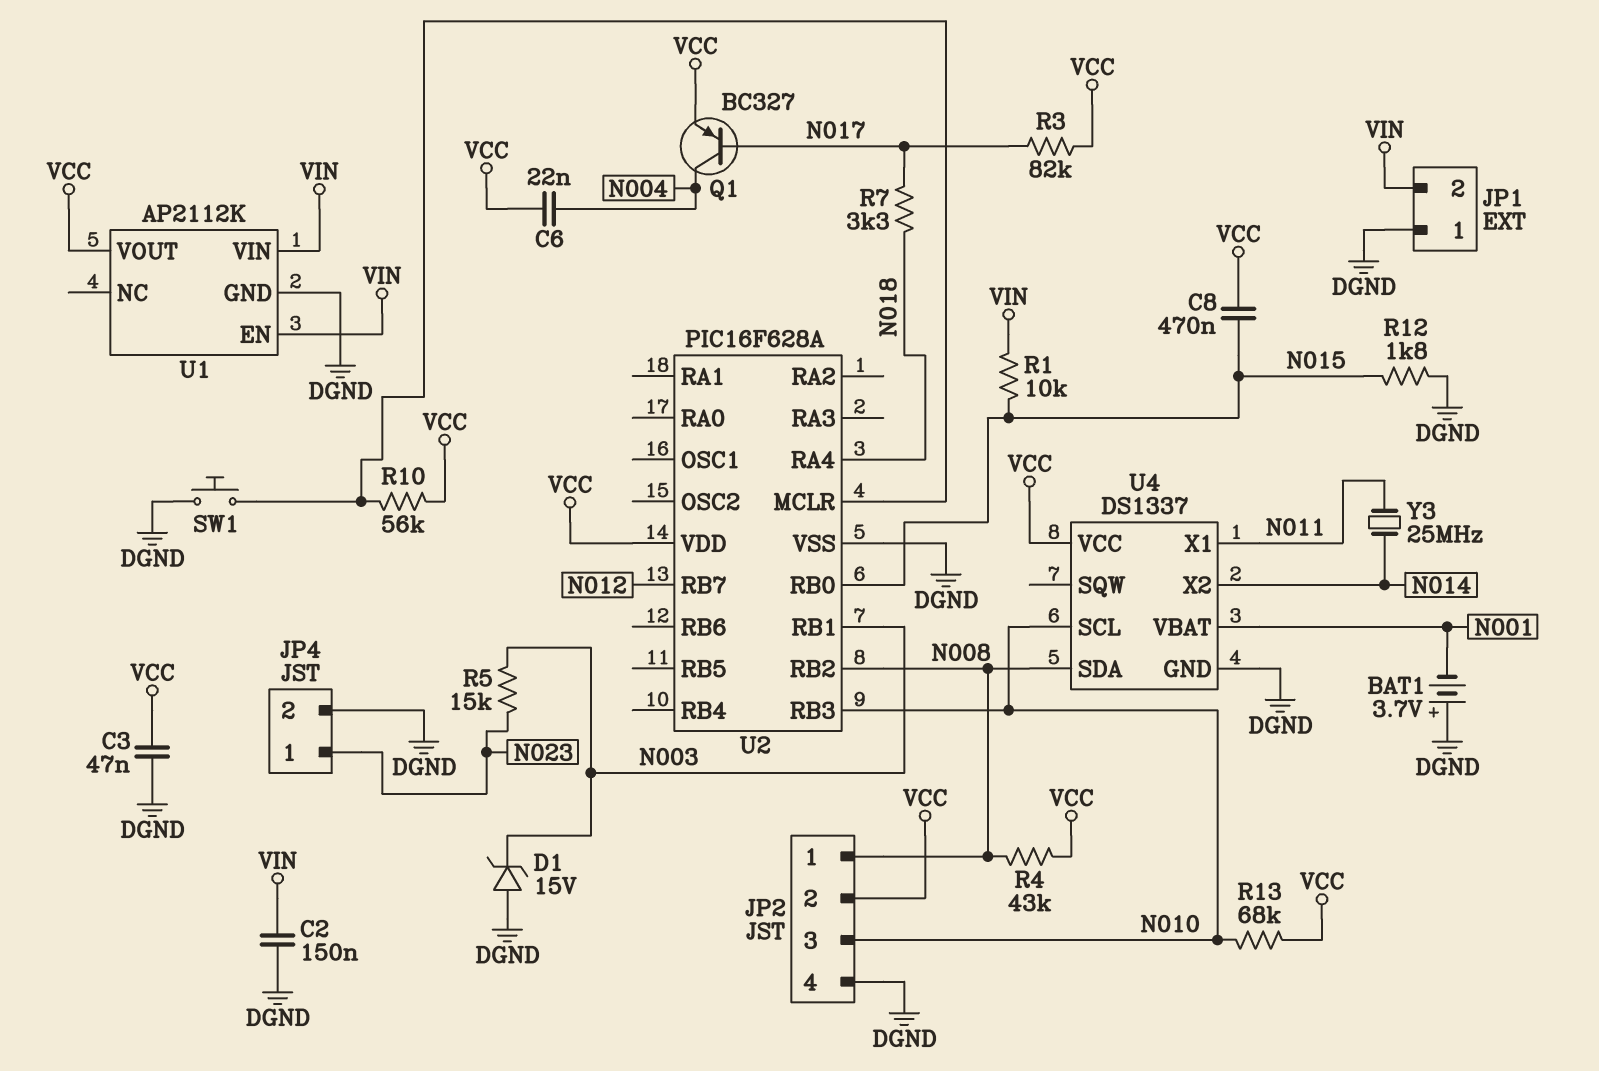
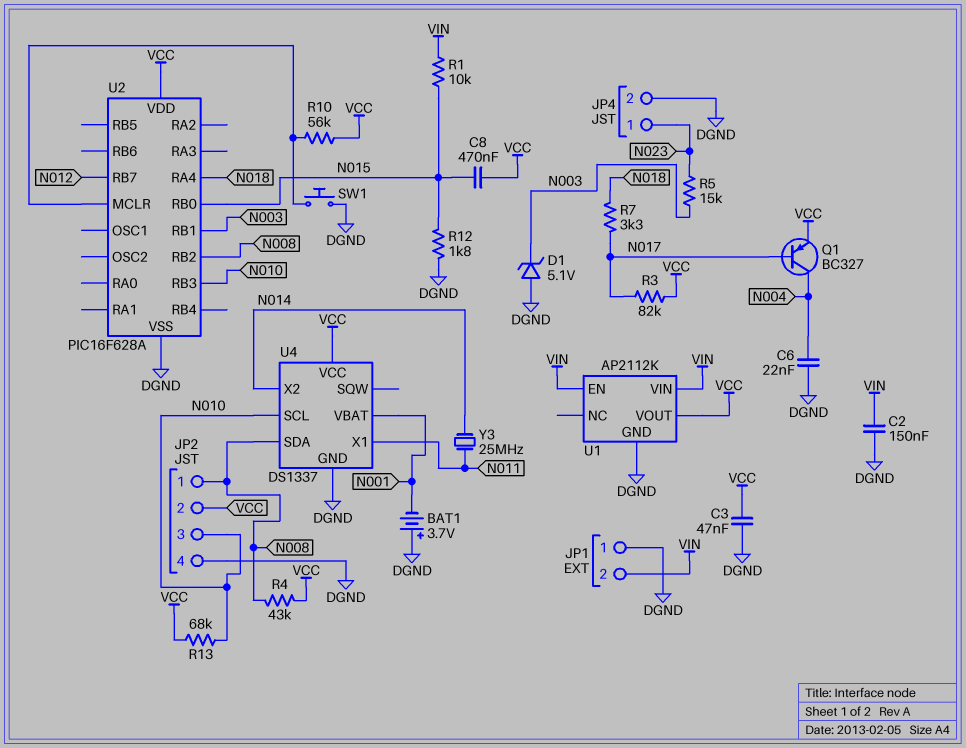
C6: 22nF (N004, VCC) -> 22nF (DGND, N004)
D1: zener 15V (A DGND, K N003) -> zener 5.1V (A DGND, K N003)

